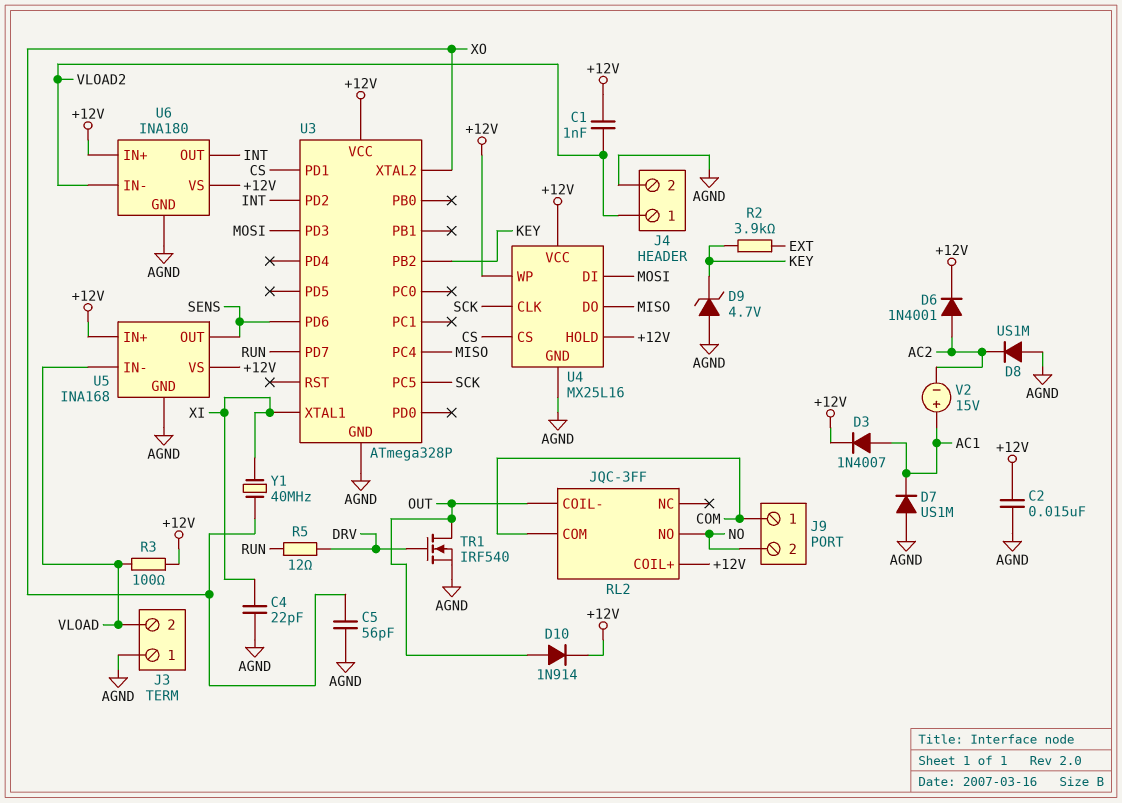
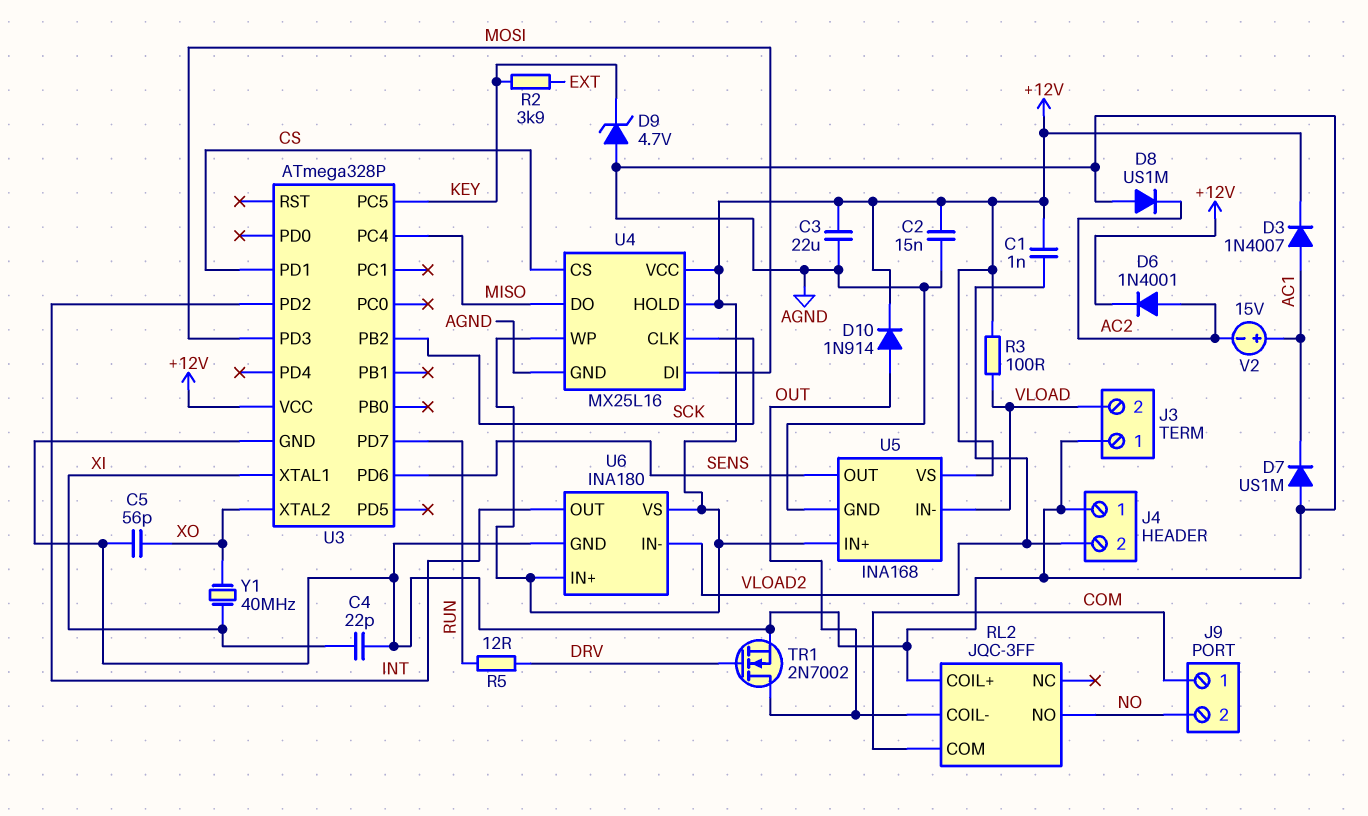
C3: none -> 22uF (+12V, AGND)
J4 pin 1: VLOAD2 -> AGND
J4 pin 2: AGND -> VLOAD2
RL2 pin COIL+: +12V -> AGND
TR1: NMOS IRF540 (G DRV, D OUT, S AGND) -> NMOS 2N7002 (G DRV, D OUT, S AGND)
U3 pin PB2: KEY -> SCK
U3 pin PC5: SCK -> KEY

